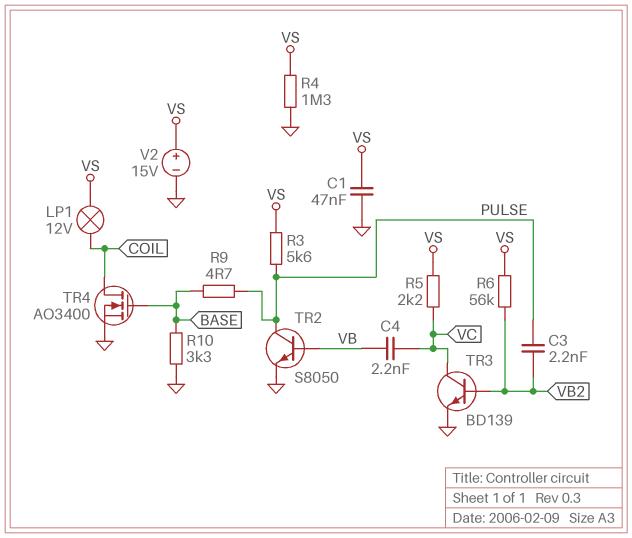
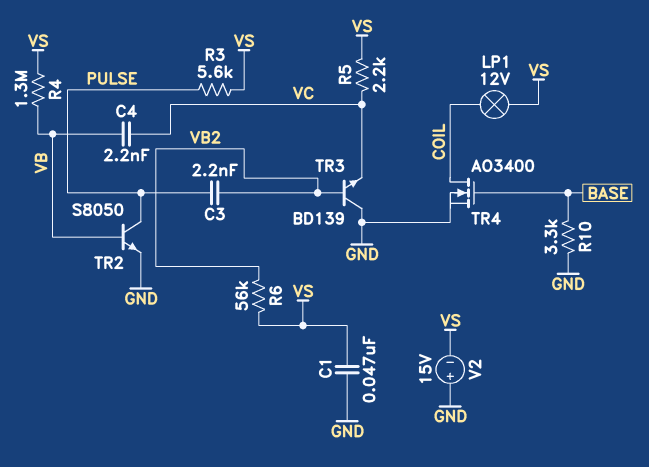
R4: 1.3M (GND, VS) -> 1.3M (VB, VS)
R9: 4.7 (BASE, PULSE) -> none
TR3: NPN BD139 (B VB2, C VC, E GND) -> NPN BD139 (B VB2, C GND, E VC)
V2: 15V (plus VS, minus GND) -> 15V (plus GND, minus VS)

